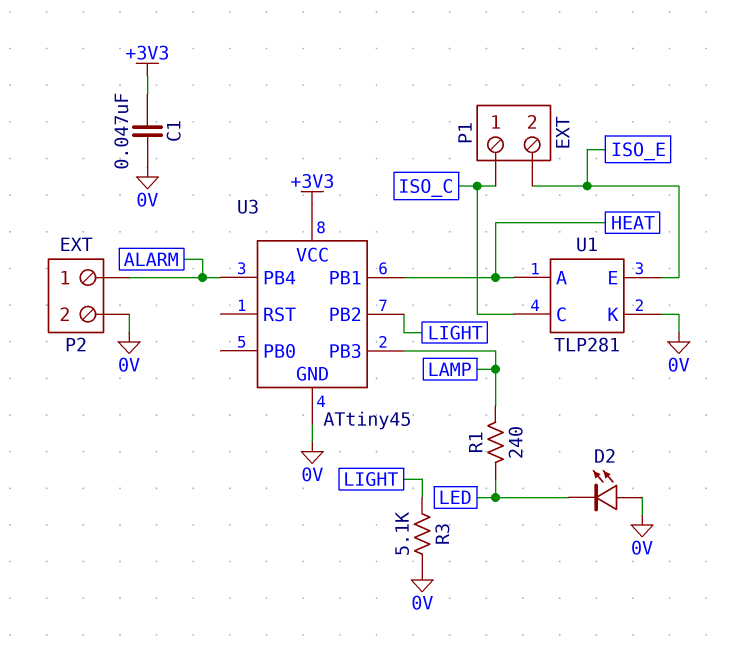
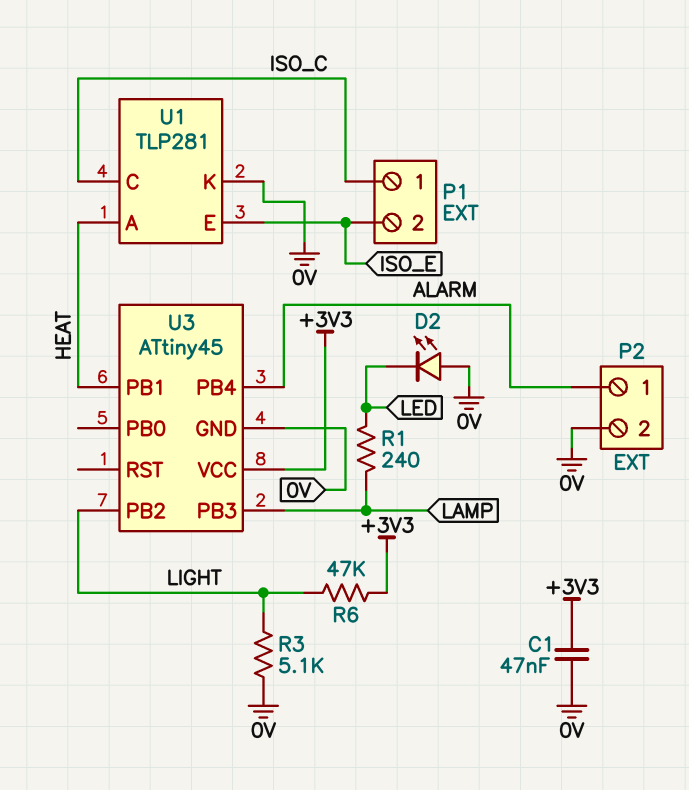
R6: none -> 47k (+3V3, LIGHT)

